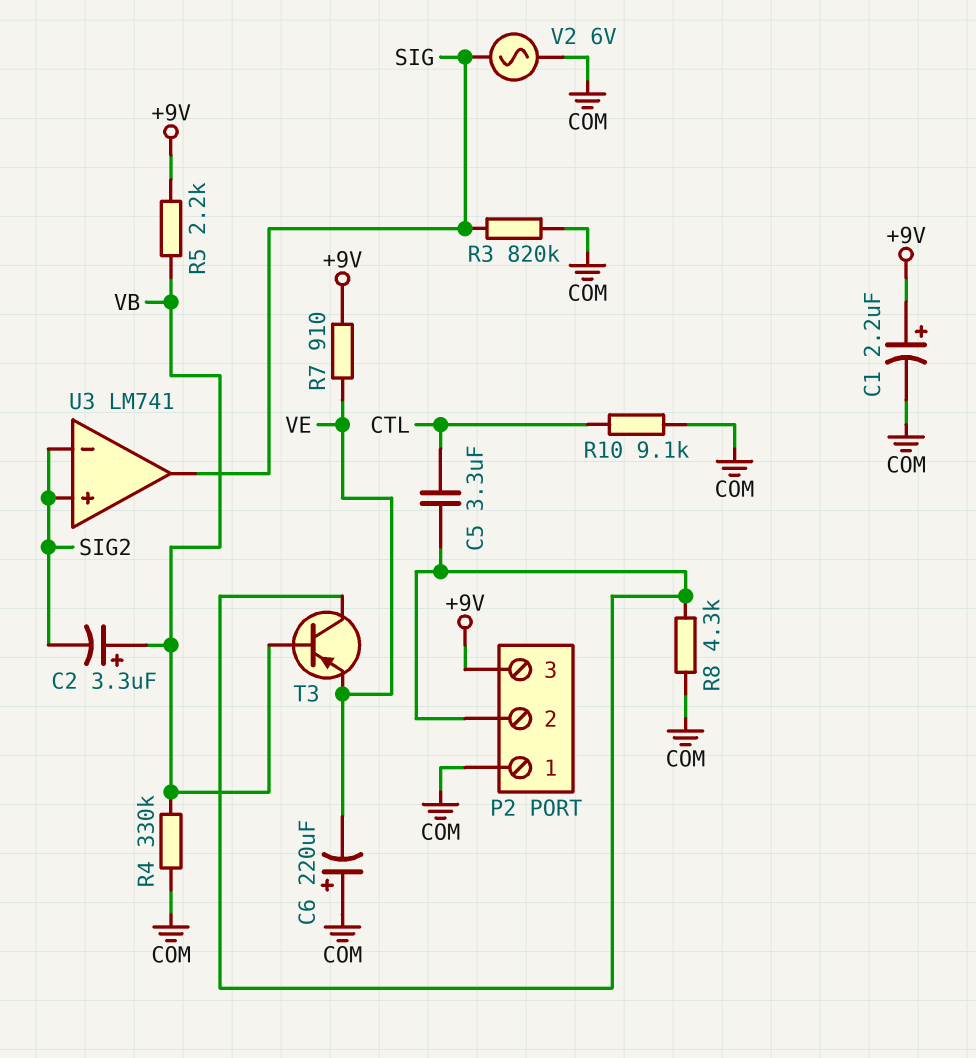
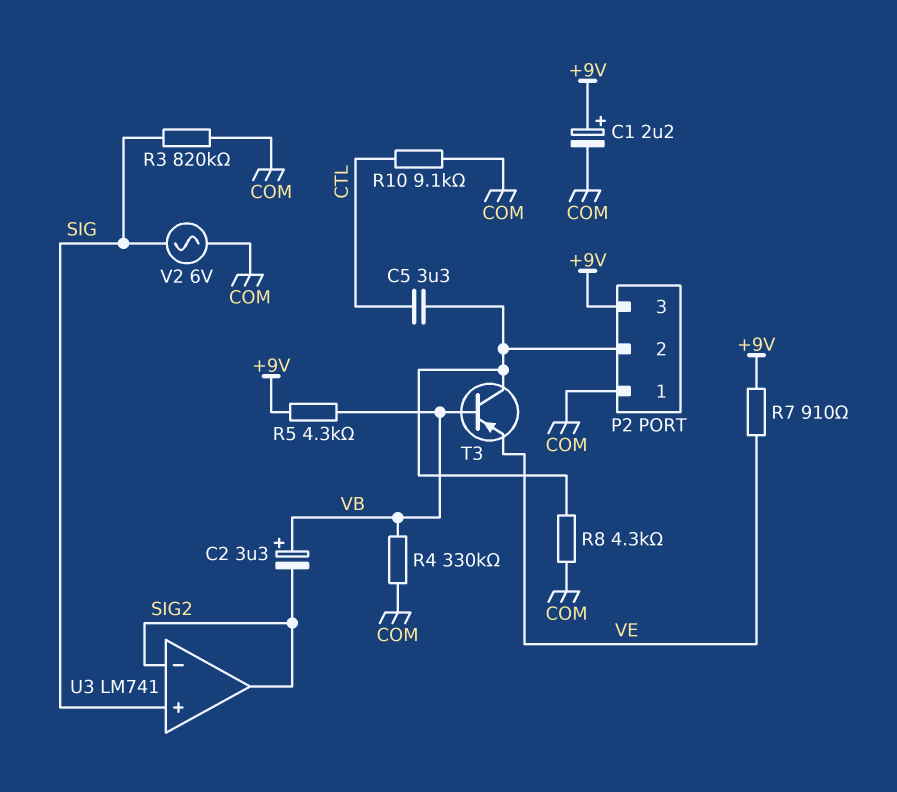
C6: 220uF (plus COM, minus VE) -> none
R5: 2.2k (+9V, VB) -> 4.3k (+9V, VB)
U3 pin in+: SIG2 -> SIG
U3 pin out: SIG -> SIG2

